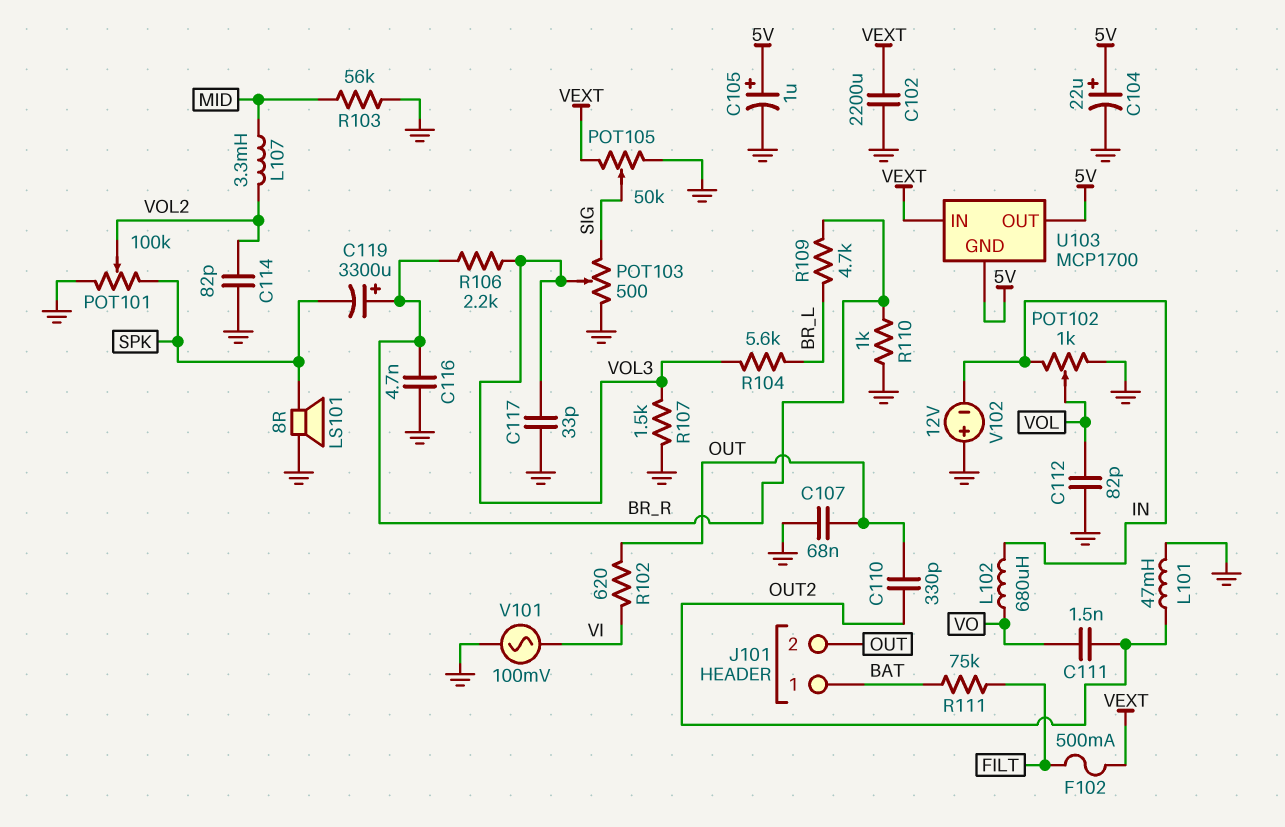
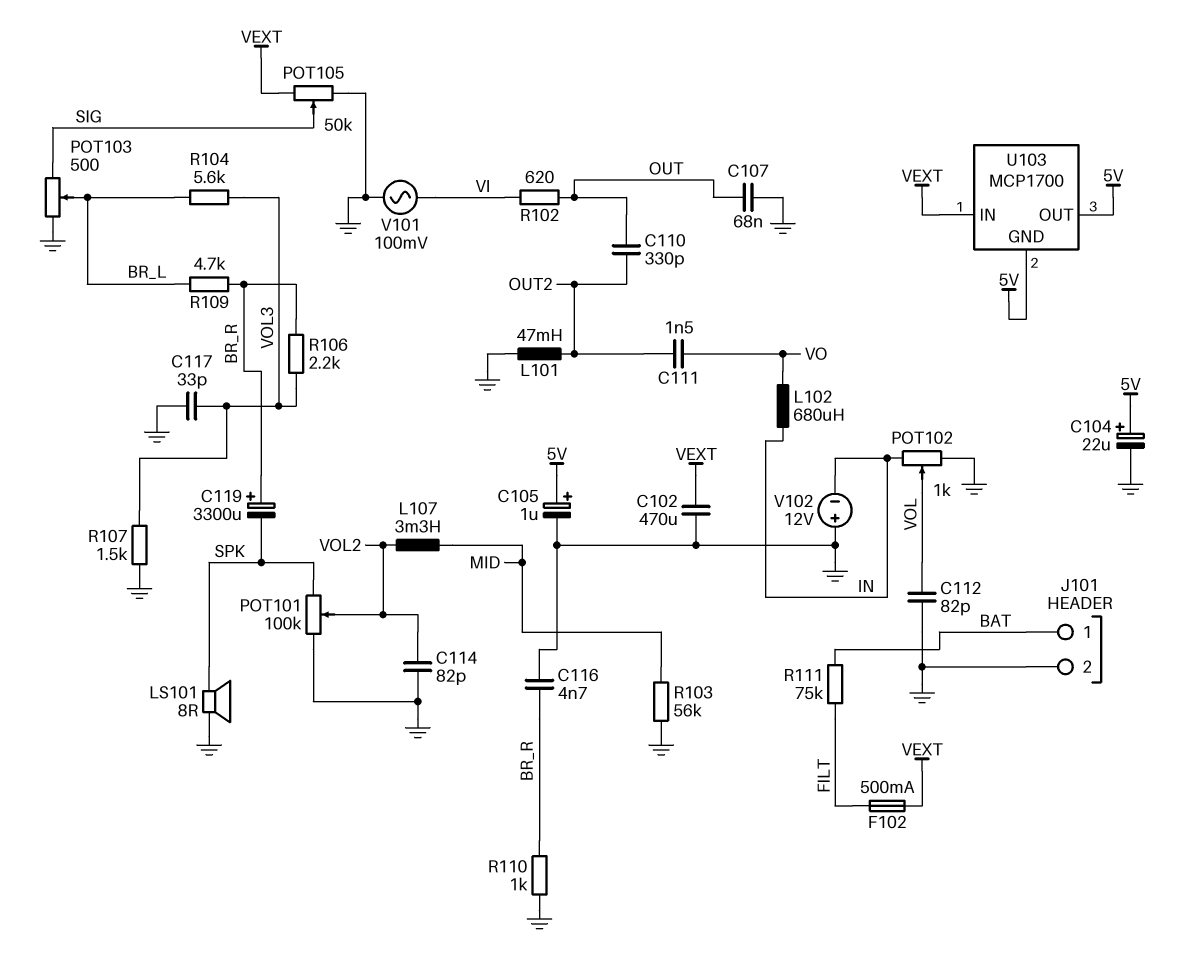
C102: 2200uF (GND, VEXT) -> 470uF (GND, VEXT)
J101 pin 2: OUT -> GND
POT103: 500 (GND, SIG, wiper VOL3) -> 500 (GND, SIG, wiper BR_L)

